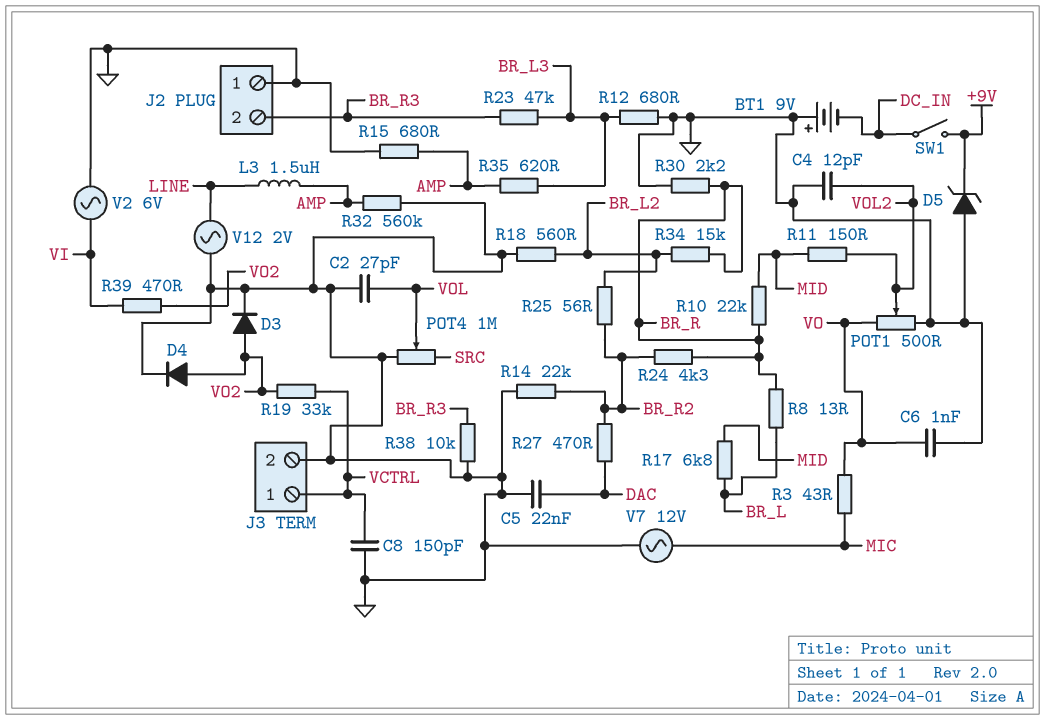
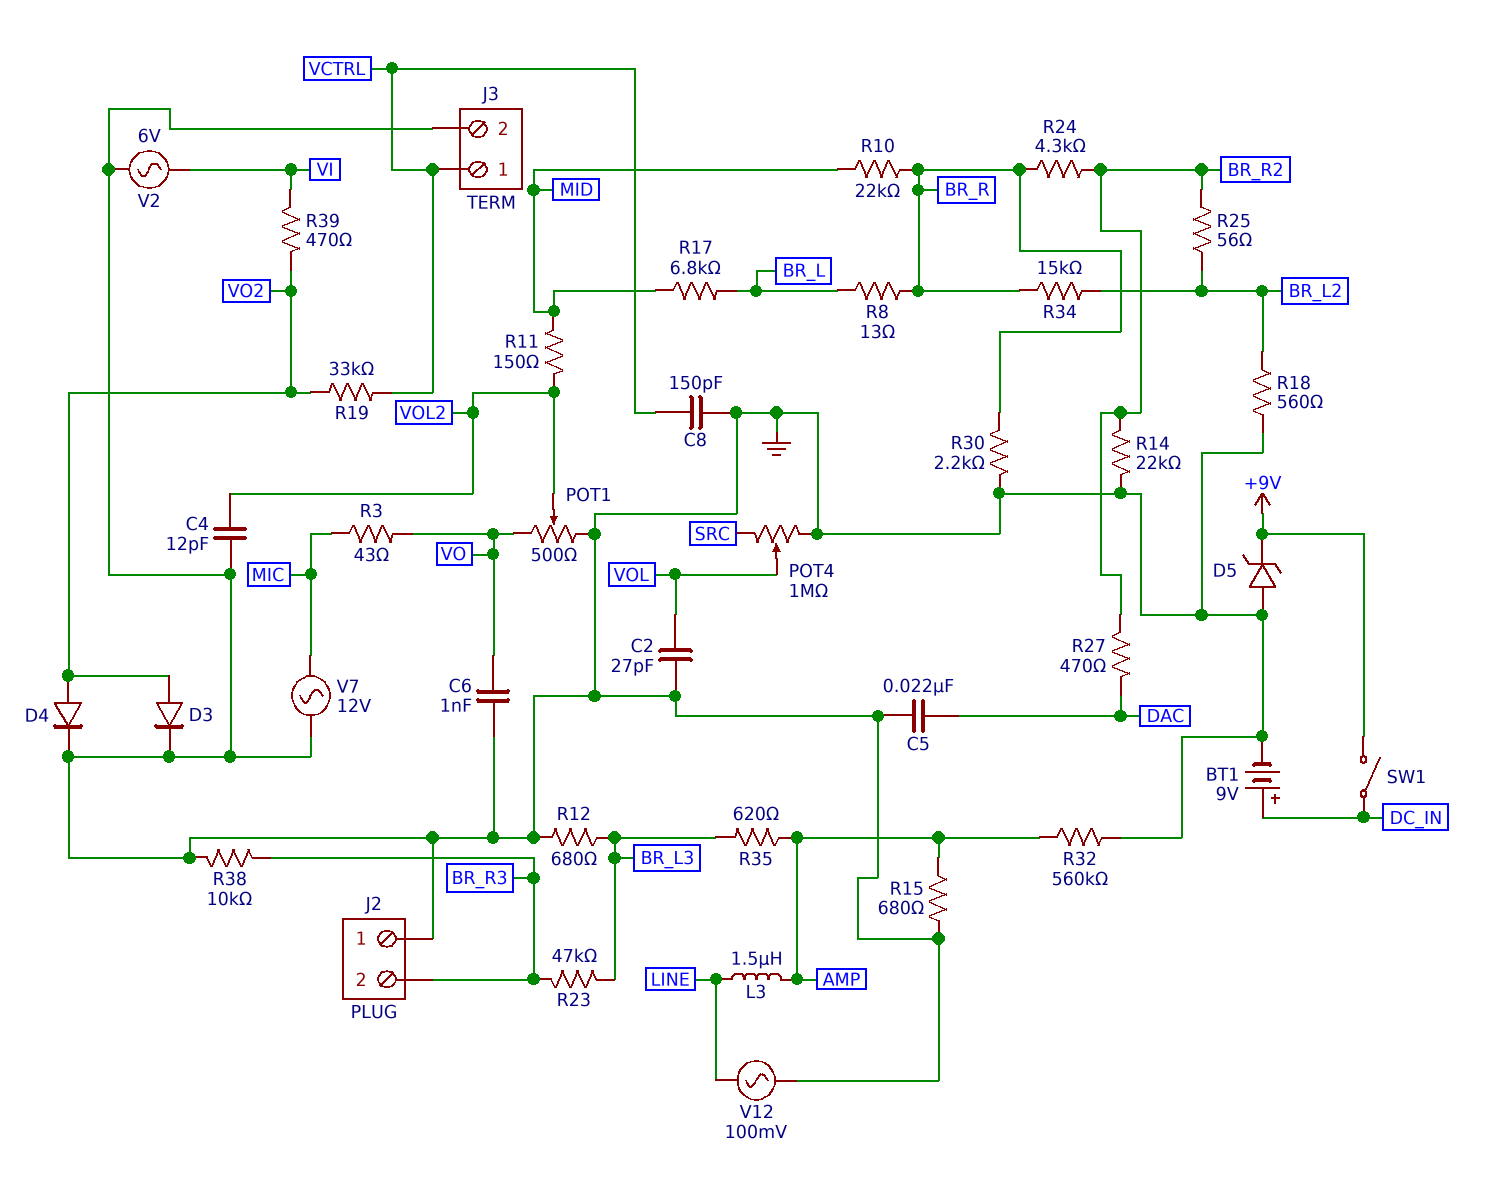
BT1: 9V (plus GND, minus DC_IN) -> 9V (plus DC_IN, minus GND)
V12: AC 2V (GND, LINE) -> AC 100mV (GND, LINE)

